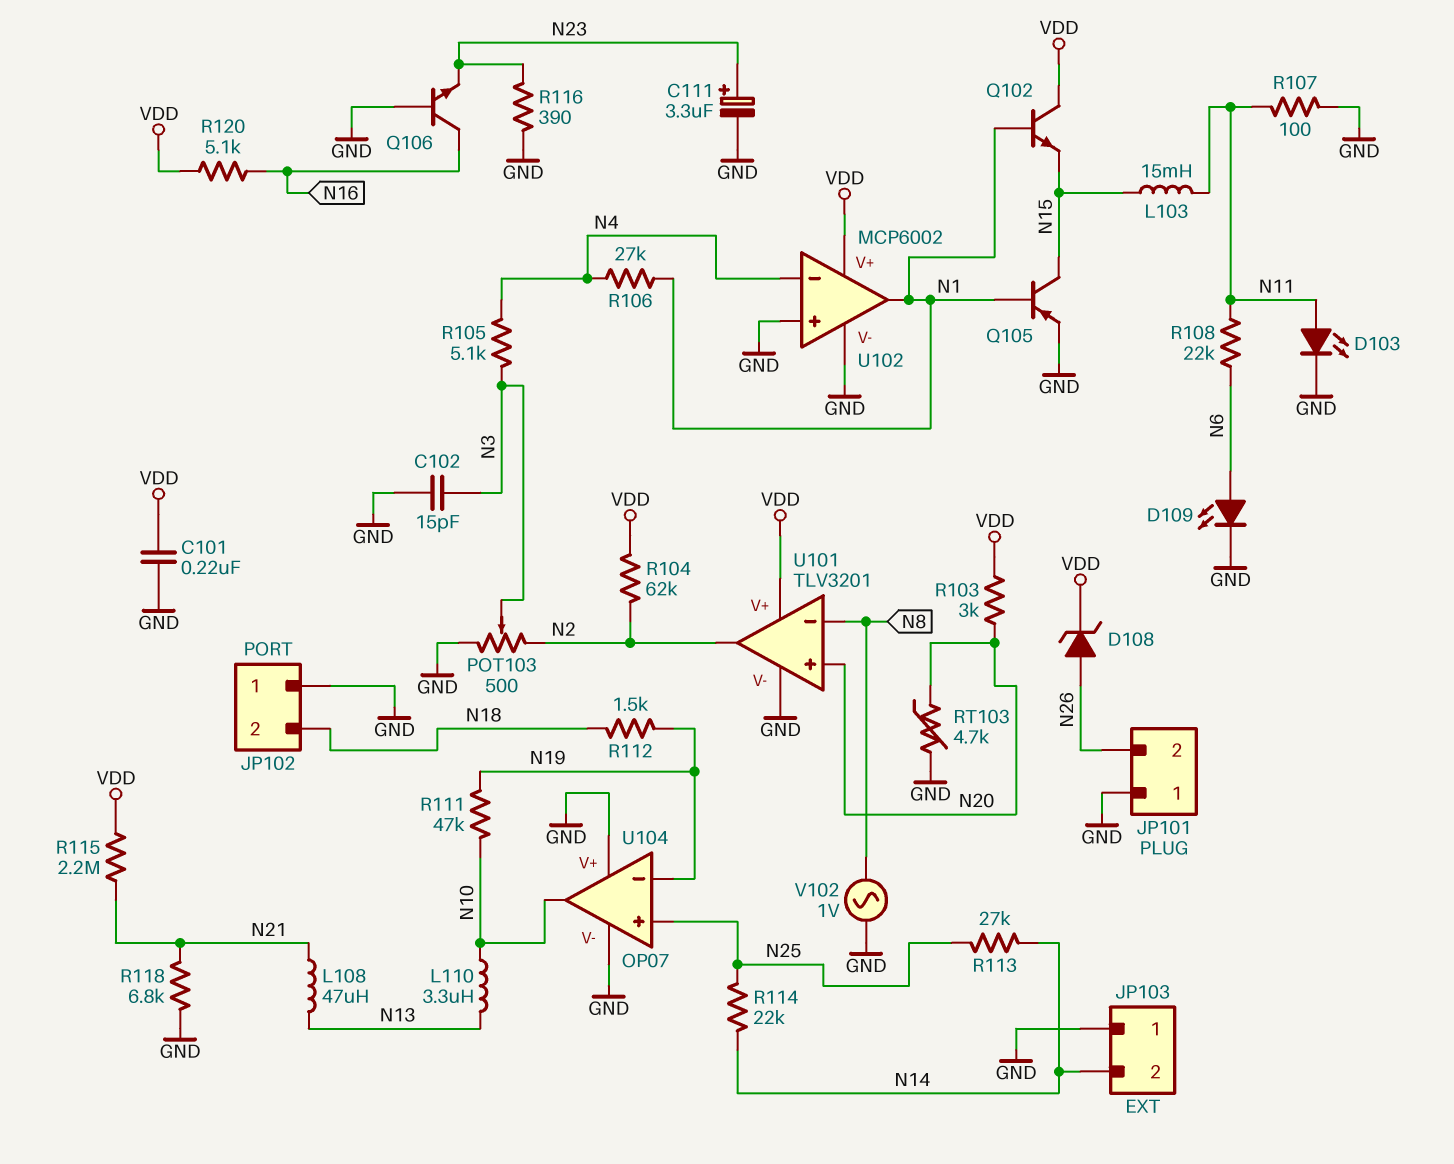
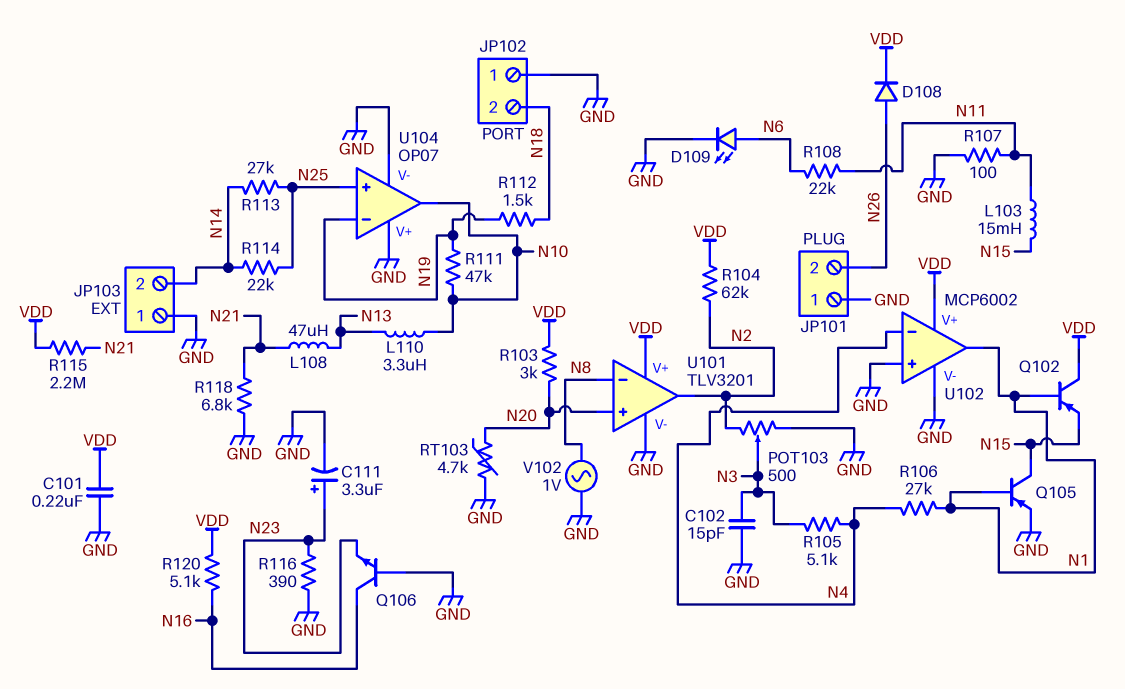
D103: LED (A N11, K GND) -> none
D108: zener (A N26, K VDD) -> diode (A N26, K VDD)
Q102: NPN (B N1, C VDD, E N15) -> PNP (B N1, C VDD, E N15)

